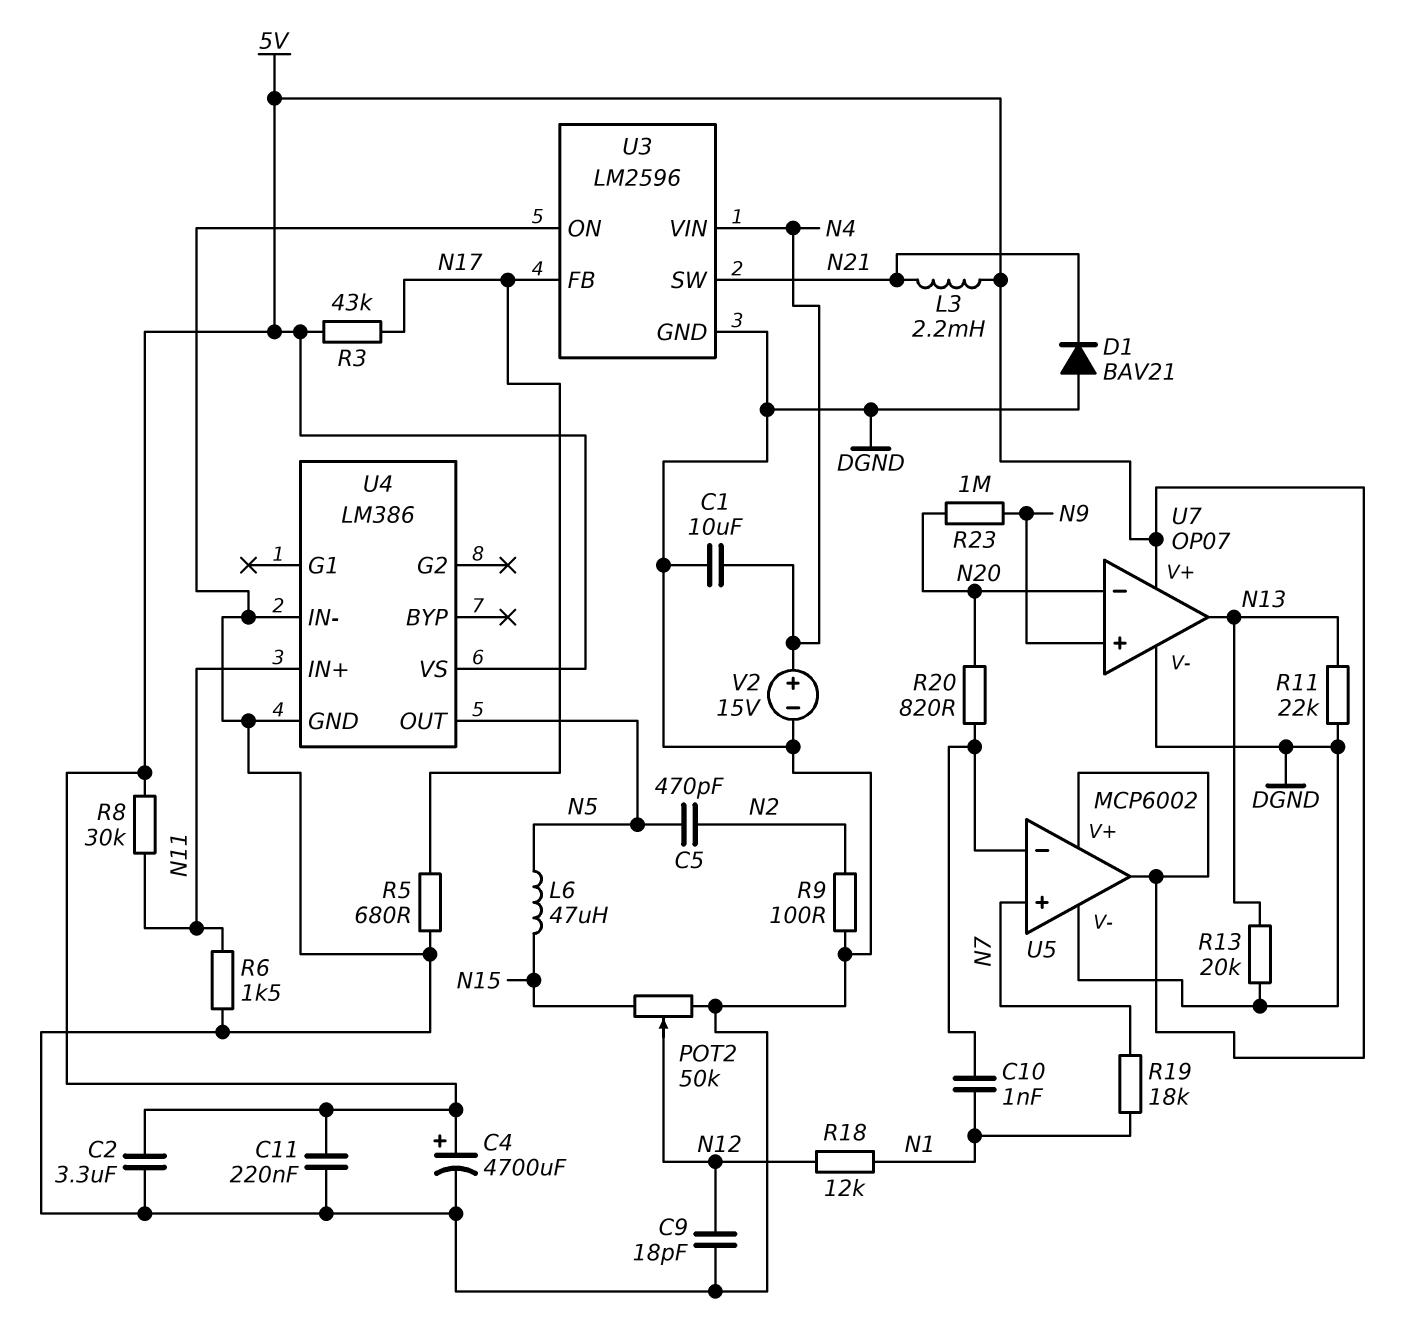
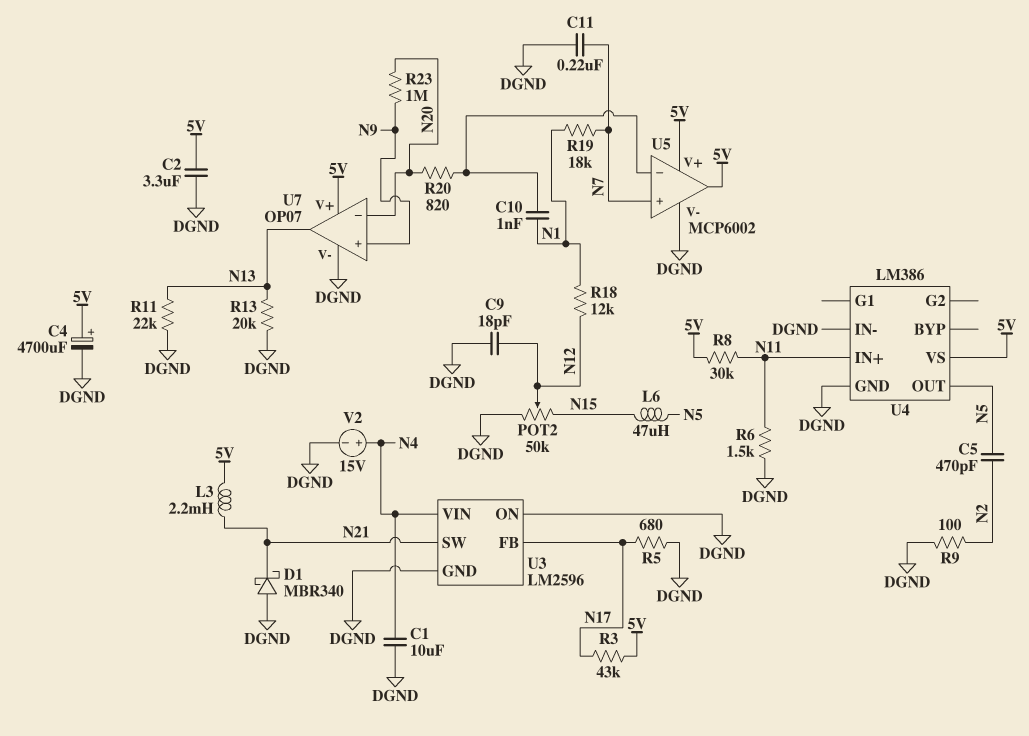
C11: 220nF (5V, DGND) -> 220nF (DGND, N7)
D1: diode BAV21 (A DGND, K N21) -> schottky MBR340 (A DGND, K N21)

